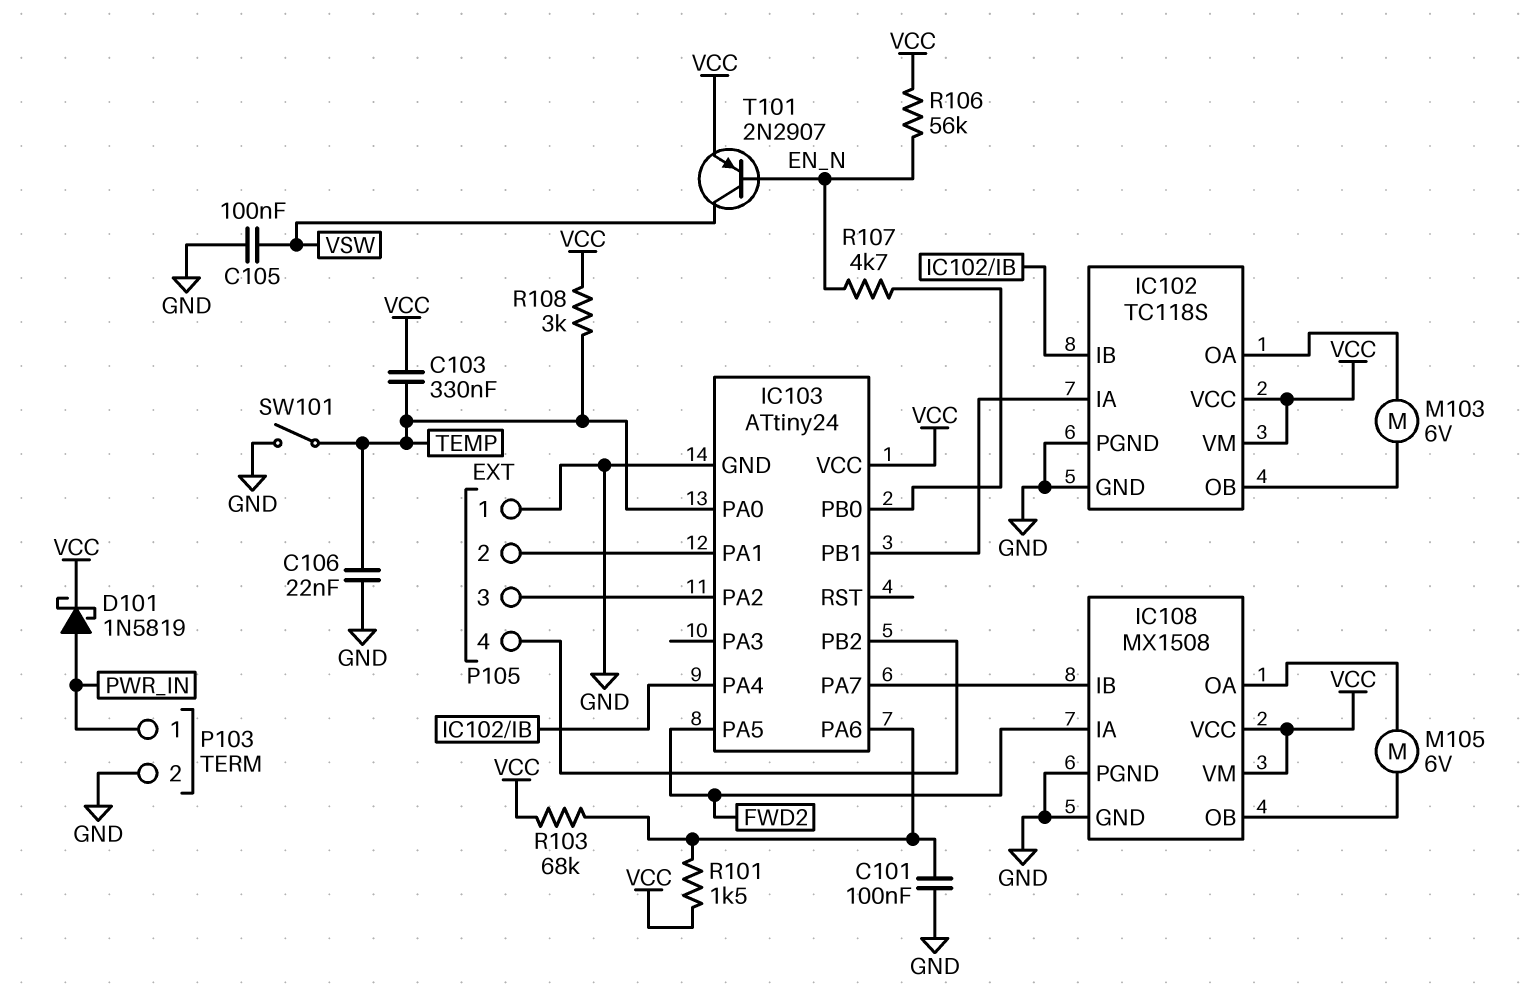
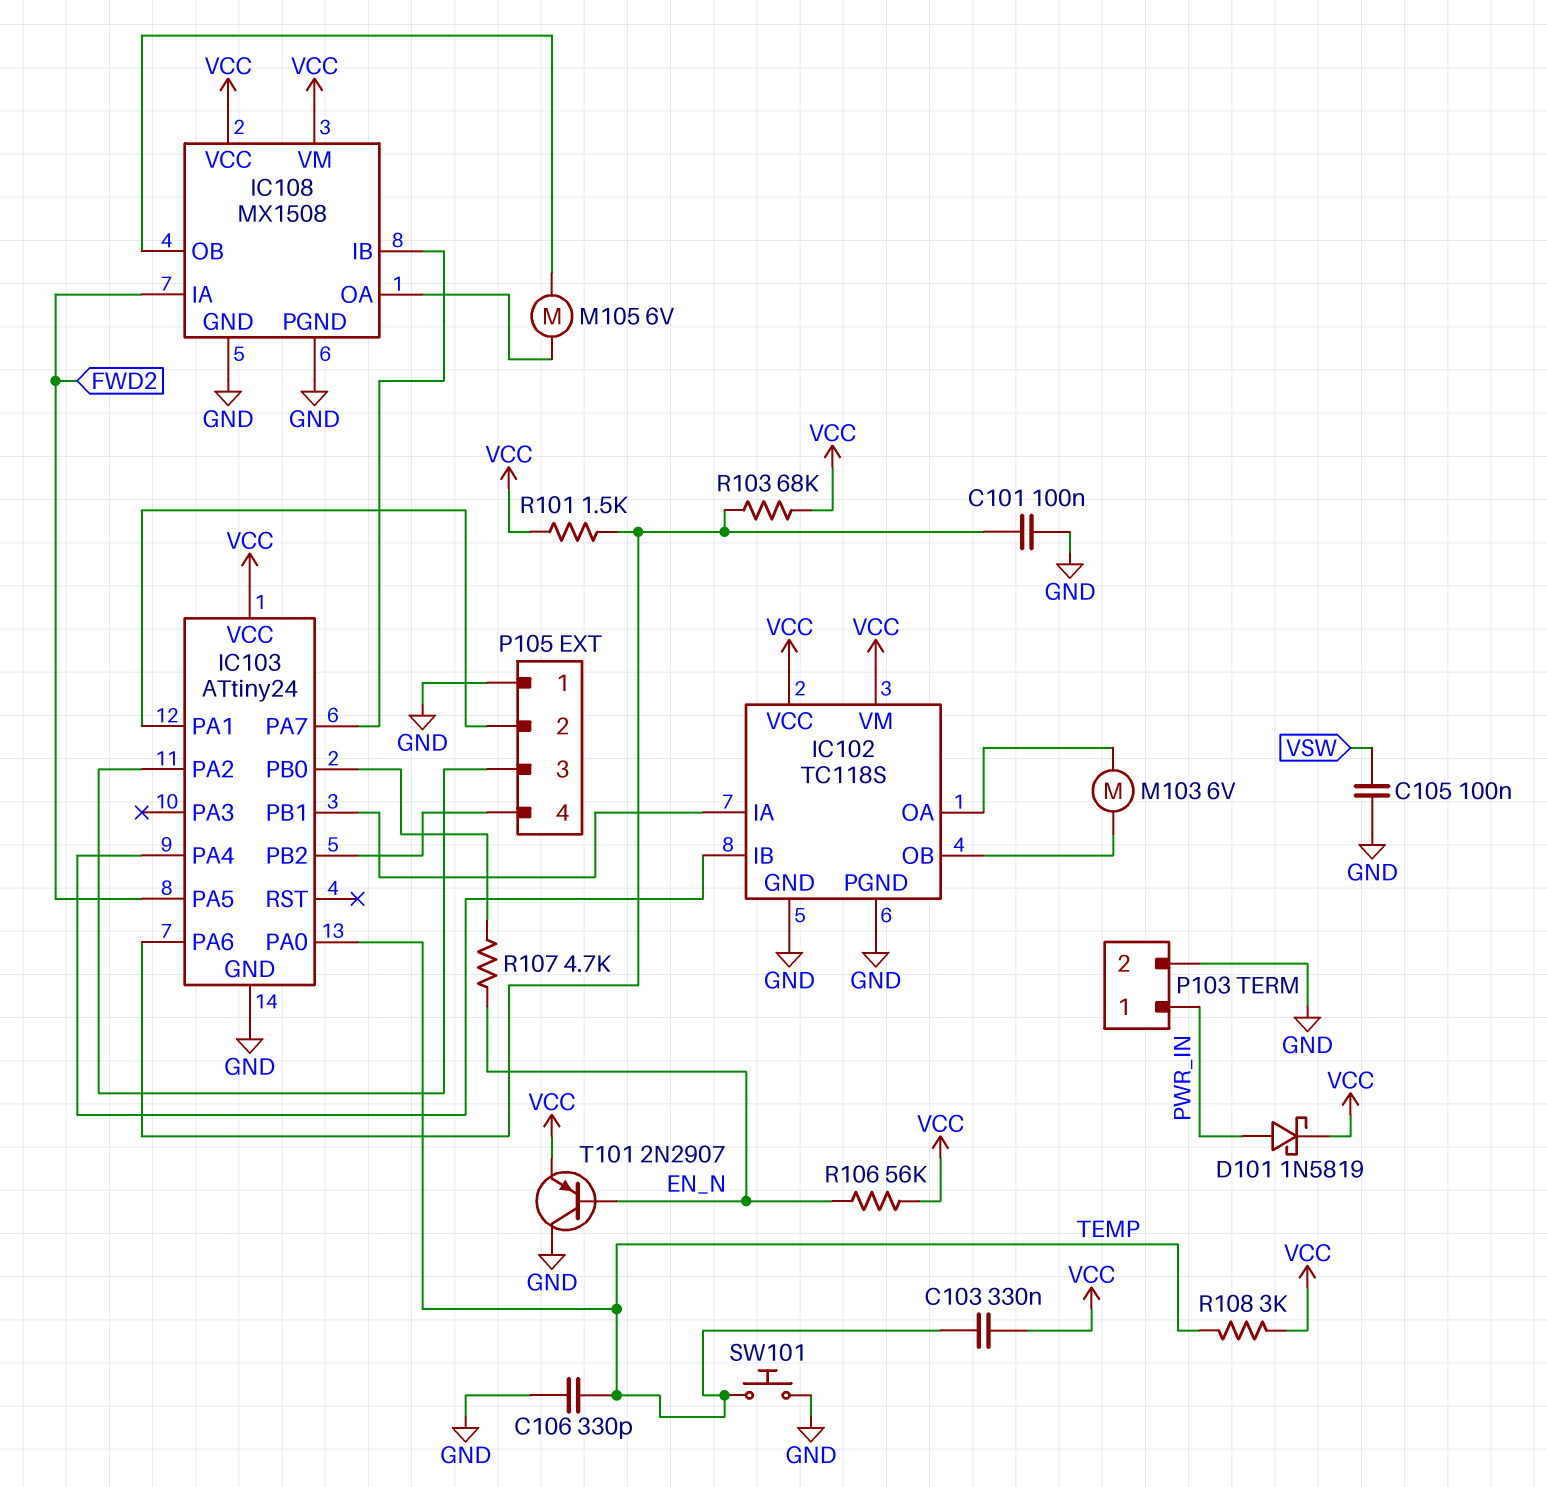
C106: 22nF (GND, TEMP) -> 330pF (GND, TEMP)
SW101: switch (GND, TEMP) -> button (GND, TEMP)
T101: PNP 2N2907 (B EN_N, C VSW, E VCC) -> PNP 2N2907 (B EN_N, C GND, E VCC)

